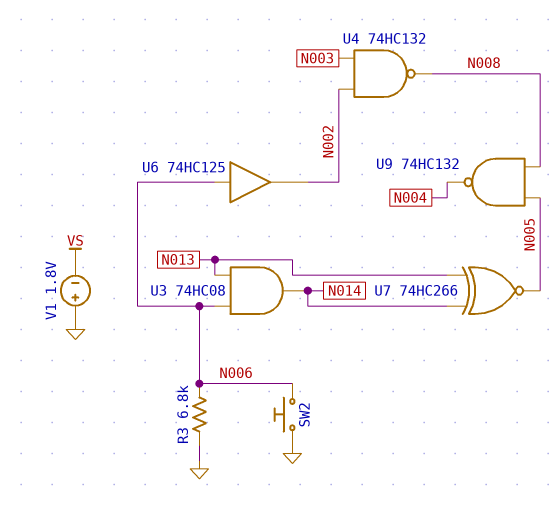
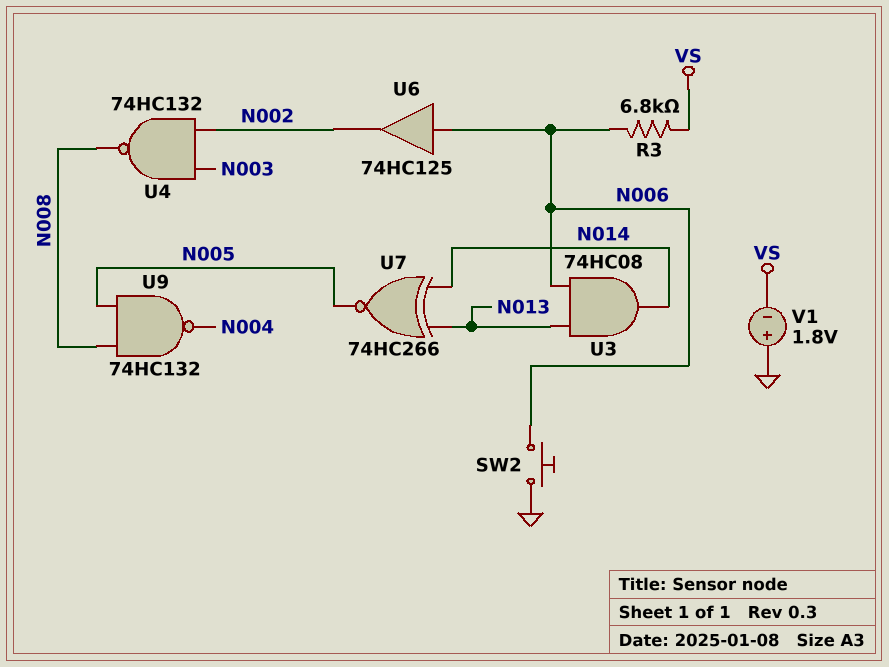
R3: 6.8k (GND, N006) -> 6.8k (N006, VS)

